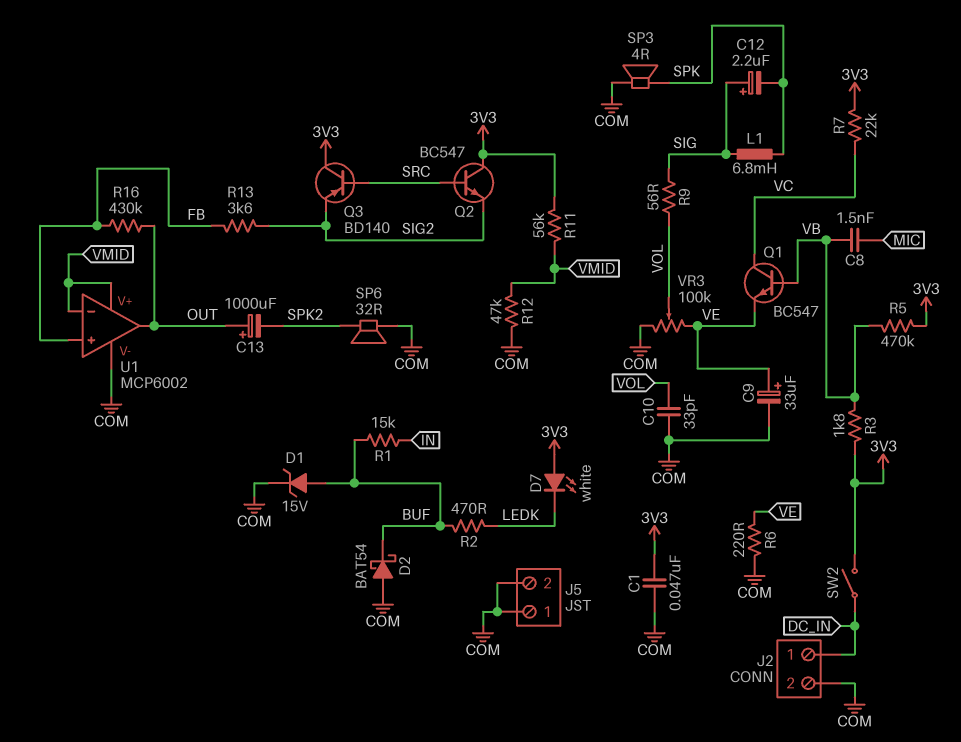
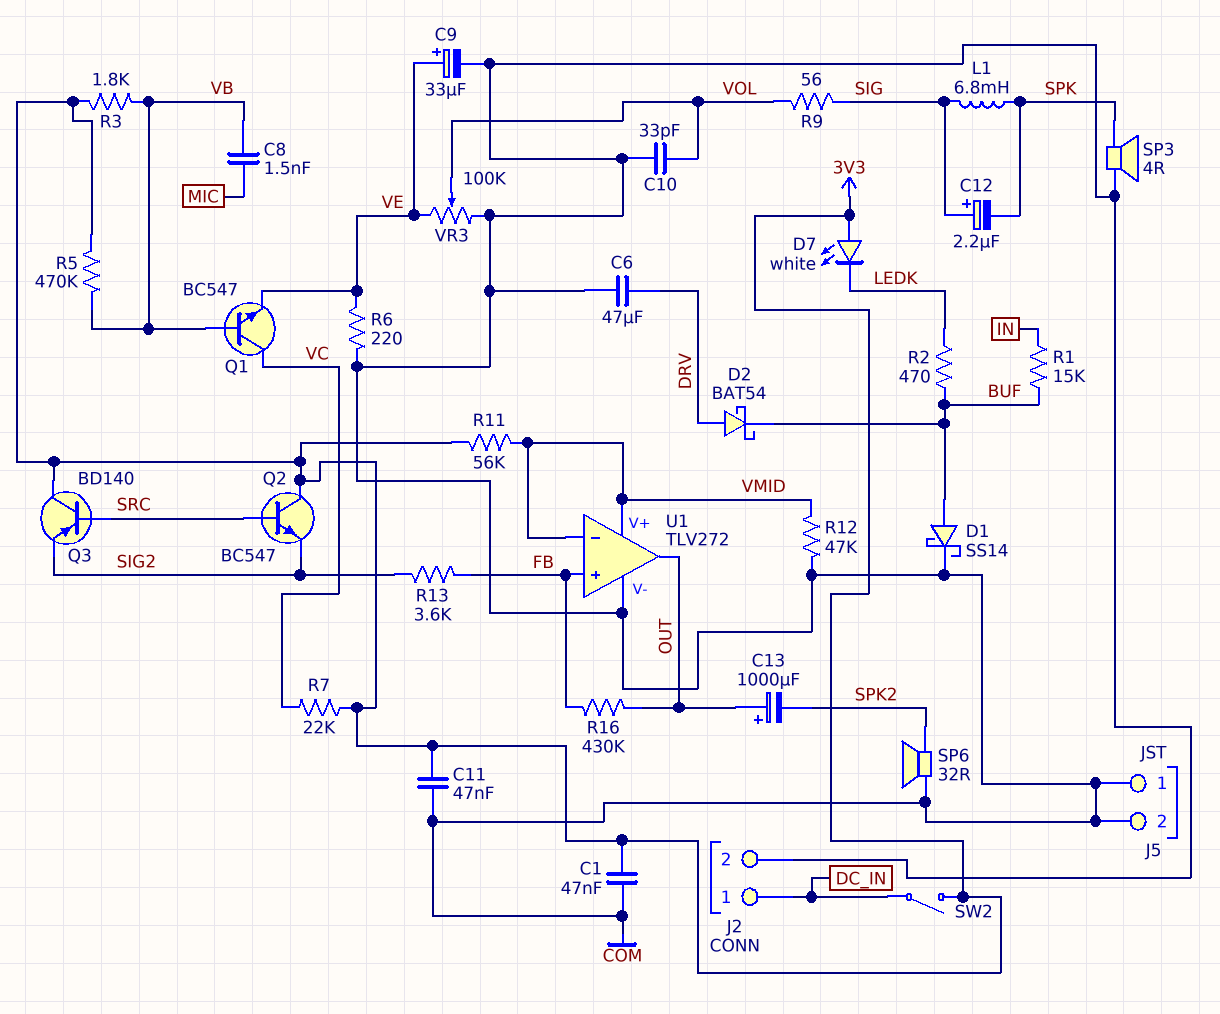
C6: none -> 47uF (COM, DRV)
C11: none -> 47nF (3V3, COM)
D1: zener 15V (A BUF, K COM) -> schottky SS14 (A BUF, K COM)
D2: schottky BAT54 (A COM, K BUF) -> schottky BAT54 (A DRV, K BUF)
U1: MCP6002 -> TLV272

